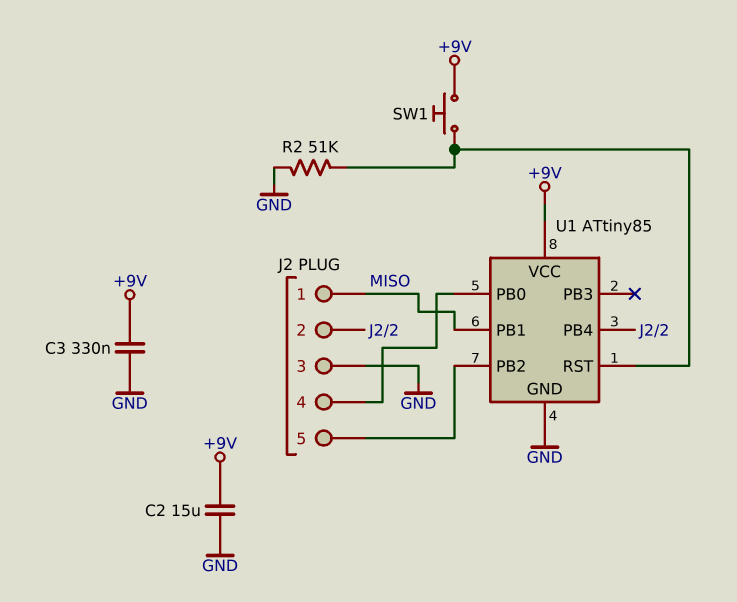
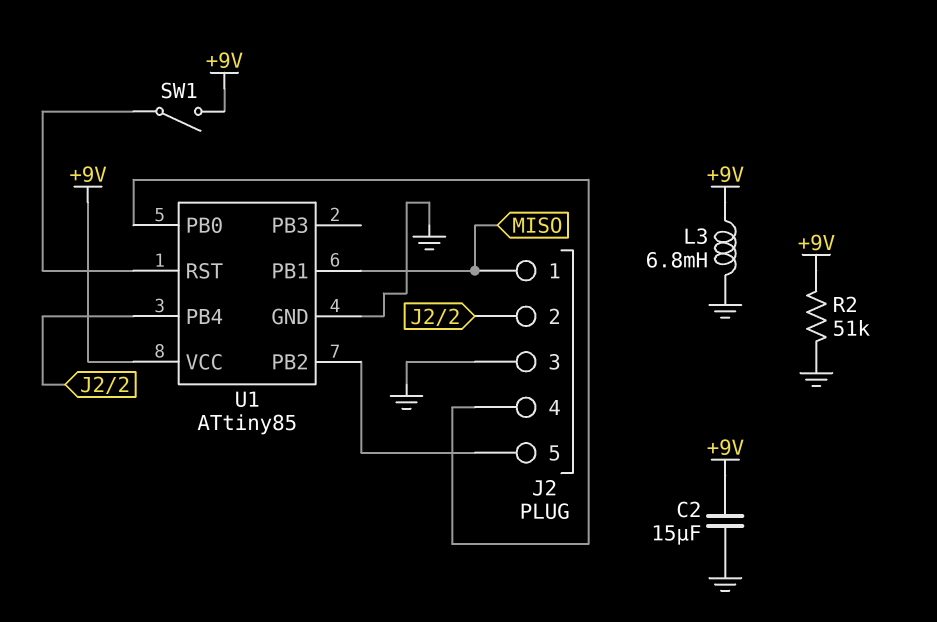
C3: 330nF (+9V, GND) -> none
L3: none -> 6.8mH (+9V, GND)
R2: 51k (GND, U1/RST) -> 51k (+9V, GND)
SW1: button (+9V, U1/RST) -> switch (+9V, U1/RST)

